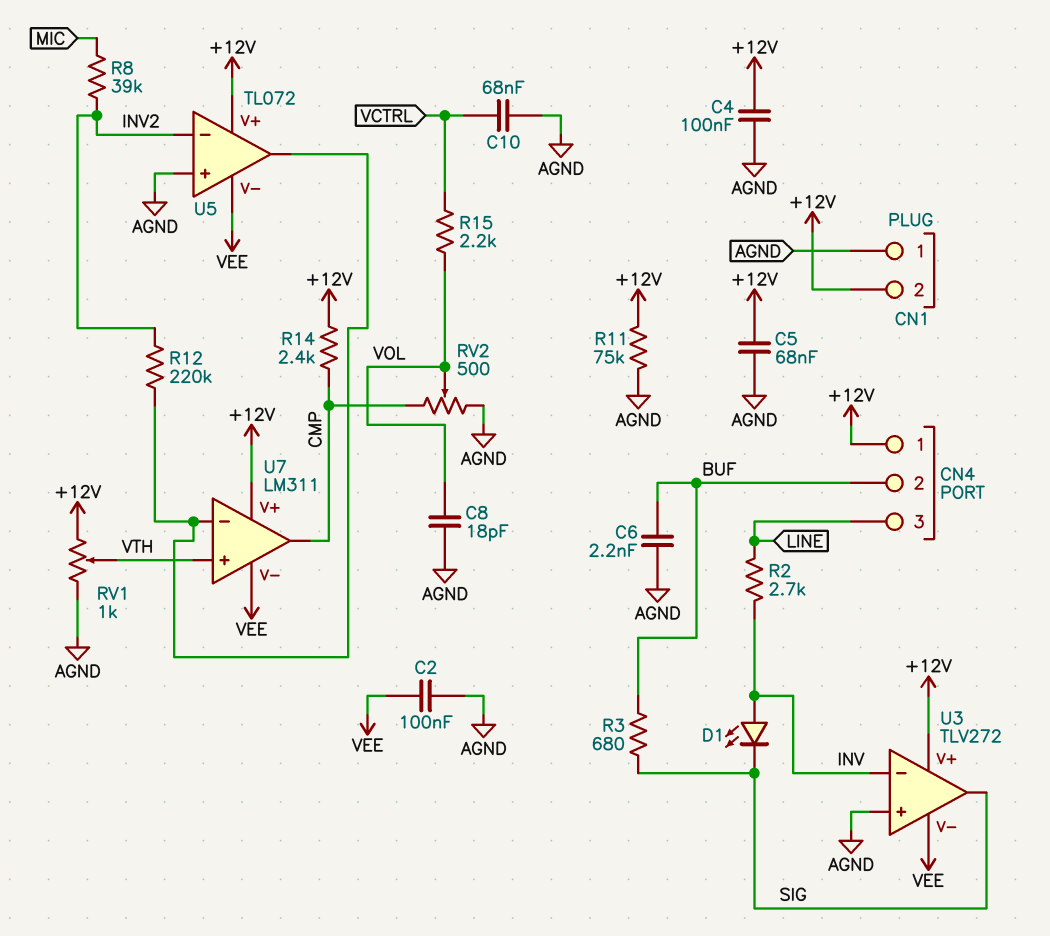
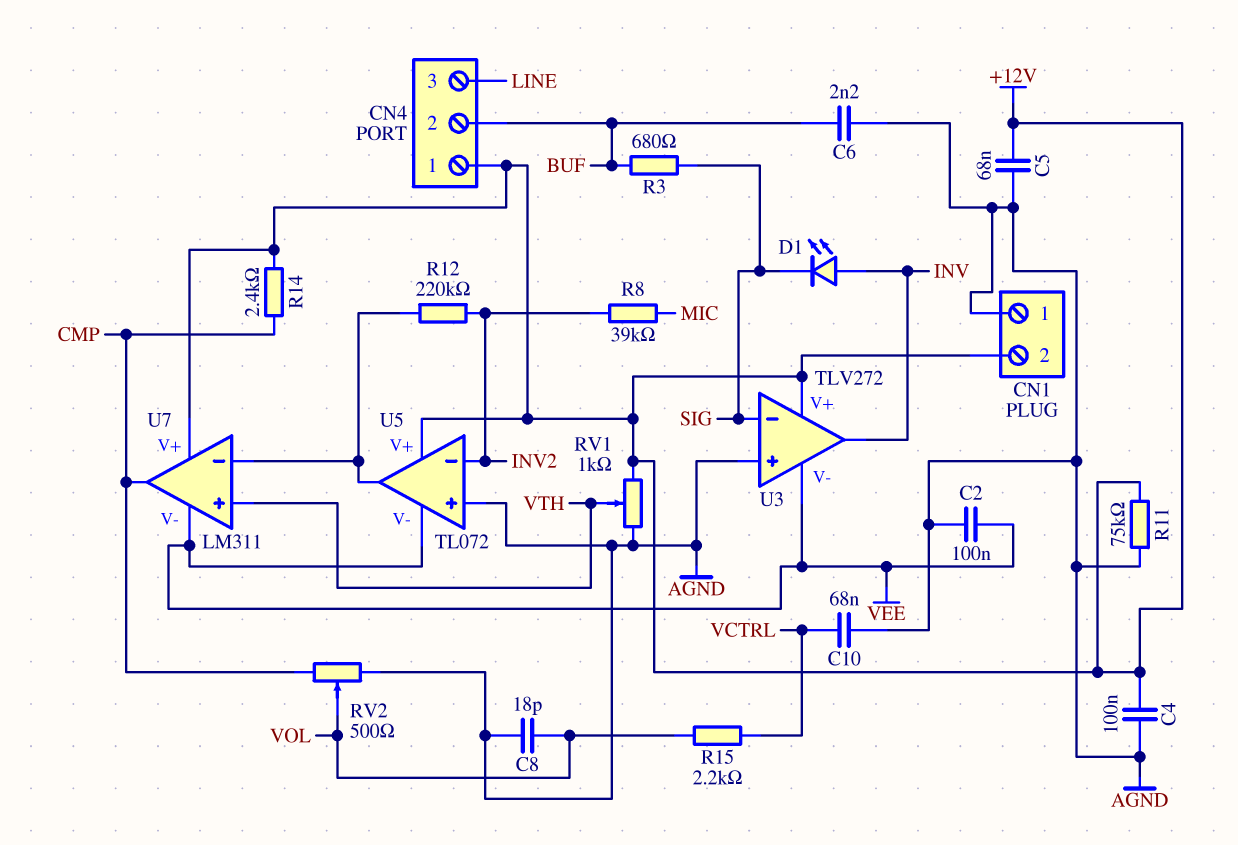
R2: 2.7k (INV, LINE) -> none
U3 pin in-: INV -> SIG
U3 pin out: SIG -> INV

